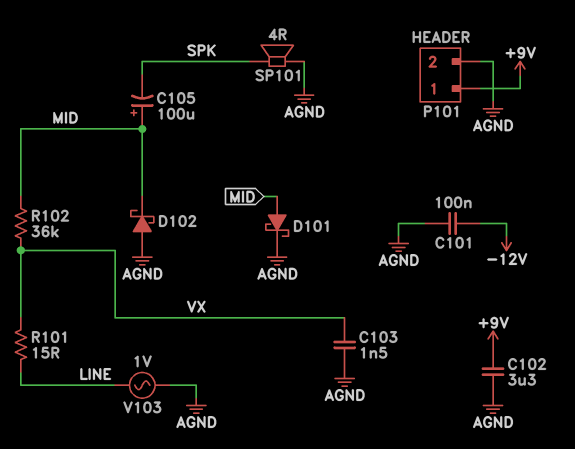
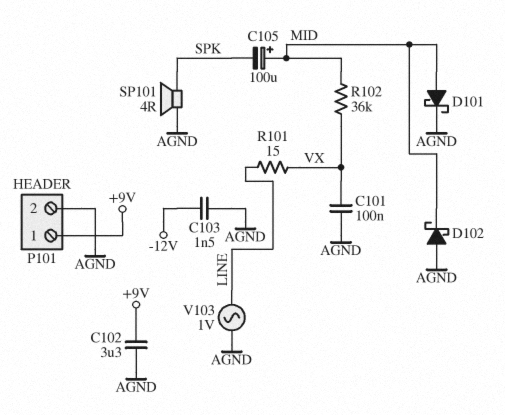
C101: 100nF (-12V, AGND) -> 100nF (AGND, VX)
C103: 1.5nF (AGND, VX) -> 1.5nF (-12V, AGND)

